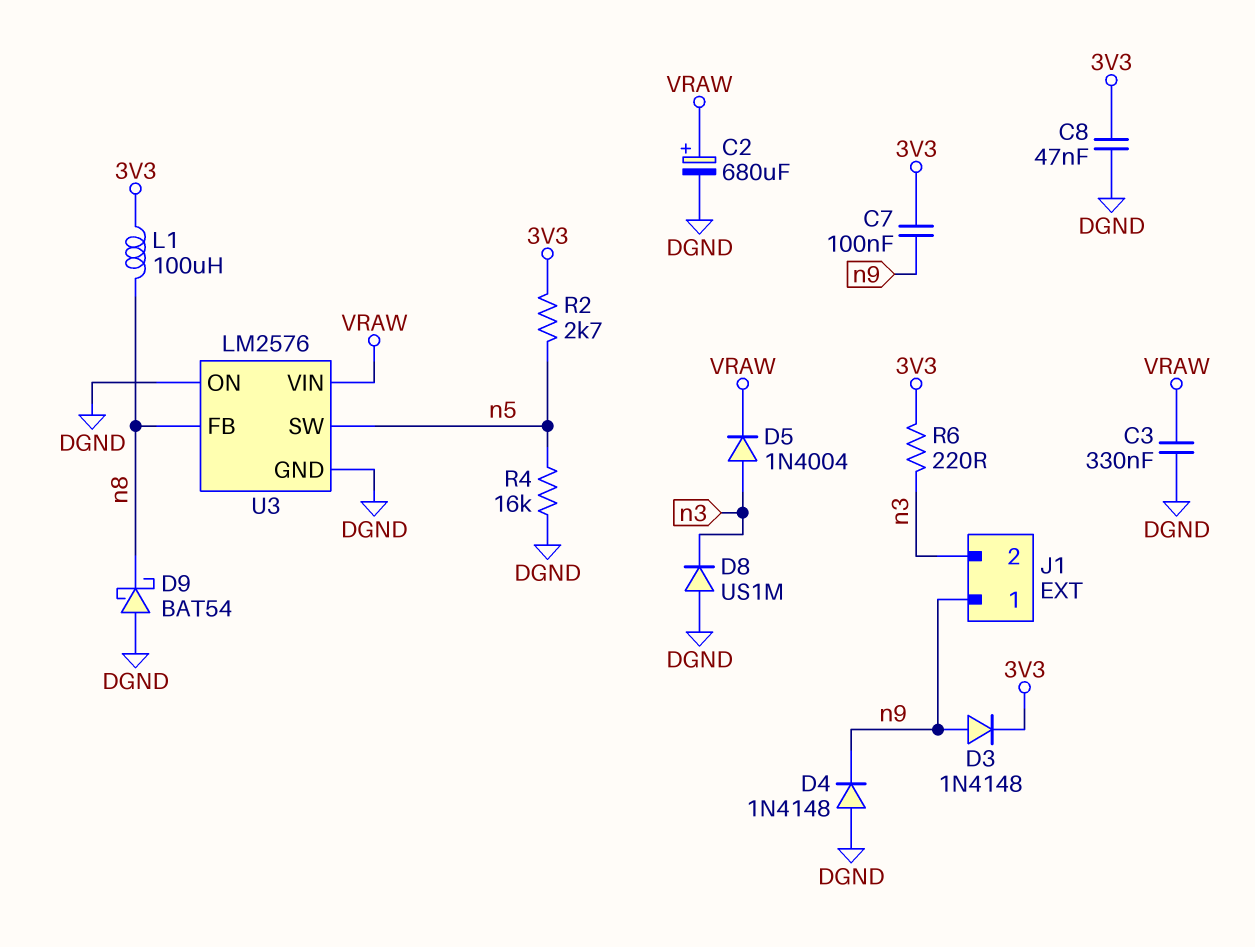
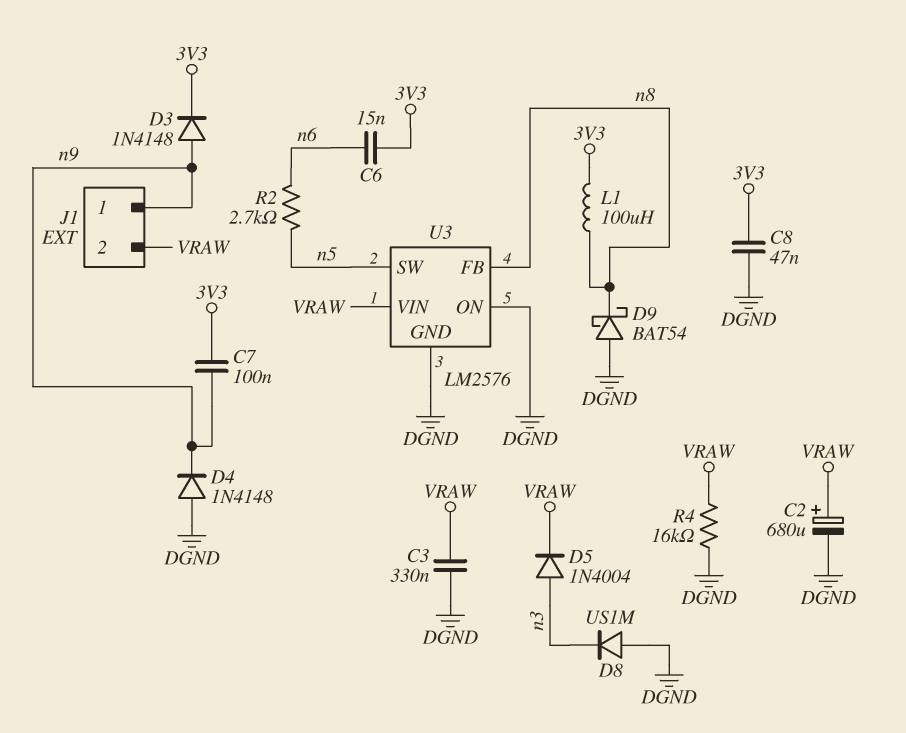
C6: none -> 15nF (3V3, n6)
J1 pin 2: n3 -> VRAW
R2: 2.7k (3V3, n5) -> 2.7k (n5, n6)
R4: 16k (DGND, n5) -> 16k (DGND, VRAW)
R6: 220 (3V3, n3) -> none

